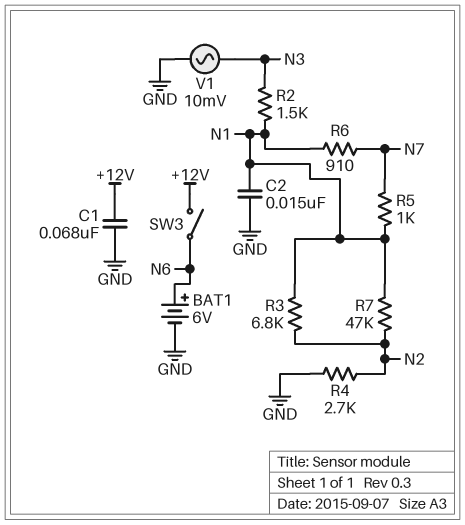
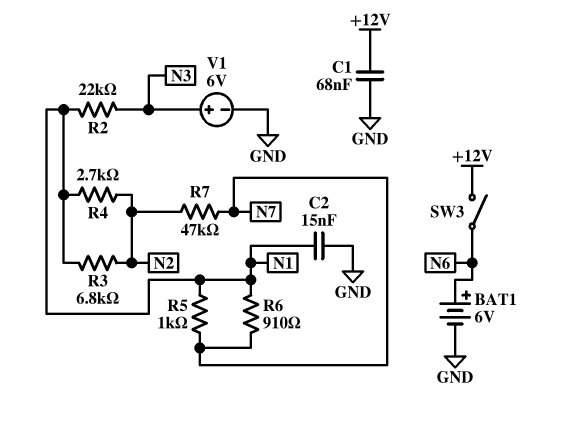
R2: 1.5k (N1, N3) -> 22k (N1, N3)
R4: 2.7k (GND, N2) -> 2.7k (N1, N2)
R7: 47k (N1, N2) -> 47k (N2, N7)
V1: AC 10mV (GND, N3) -> 6V (plus N3, minus GND)

